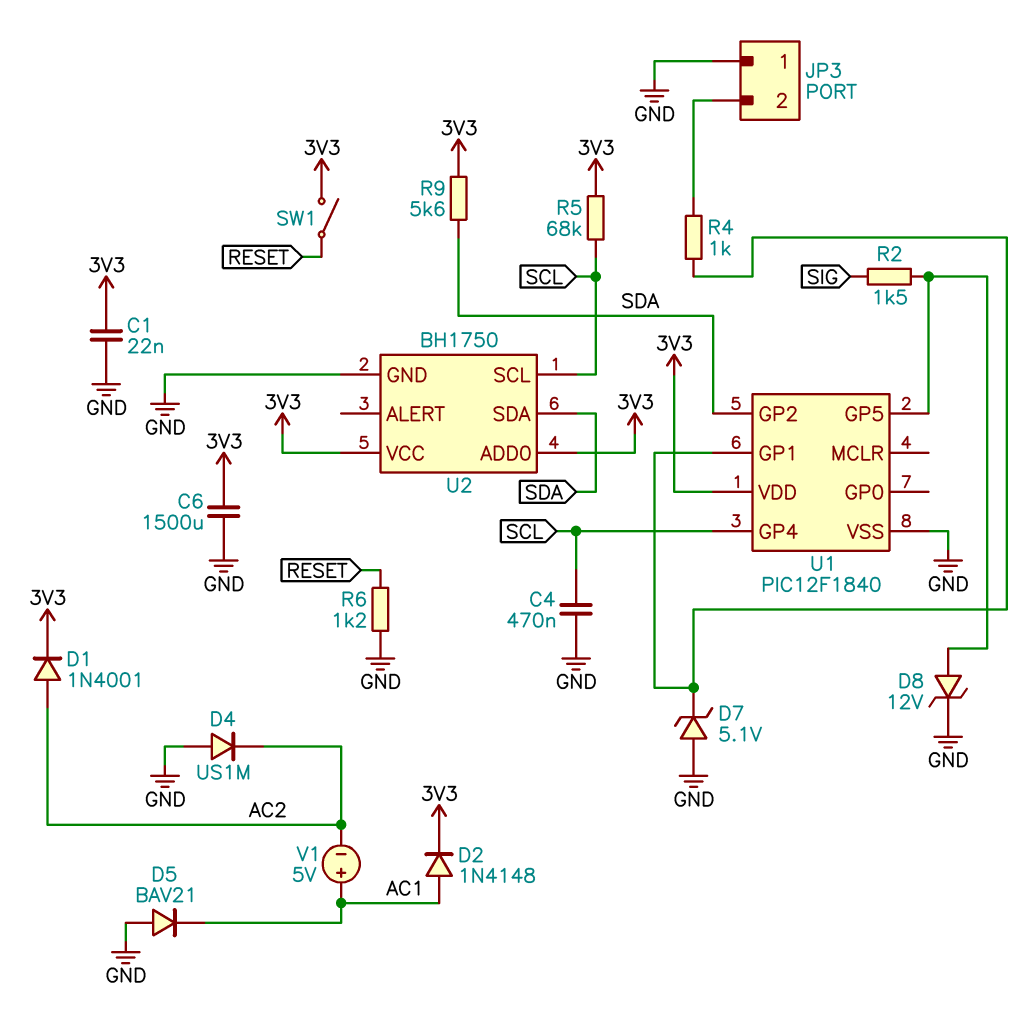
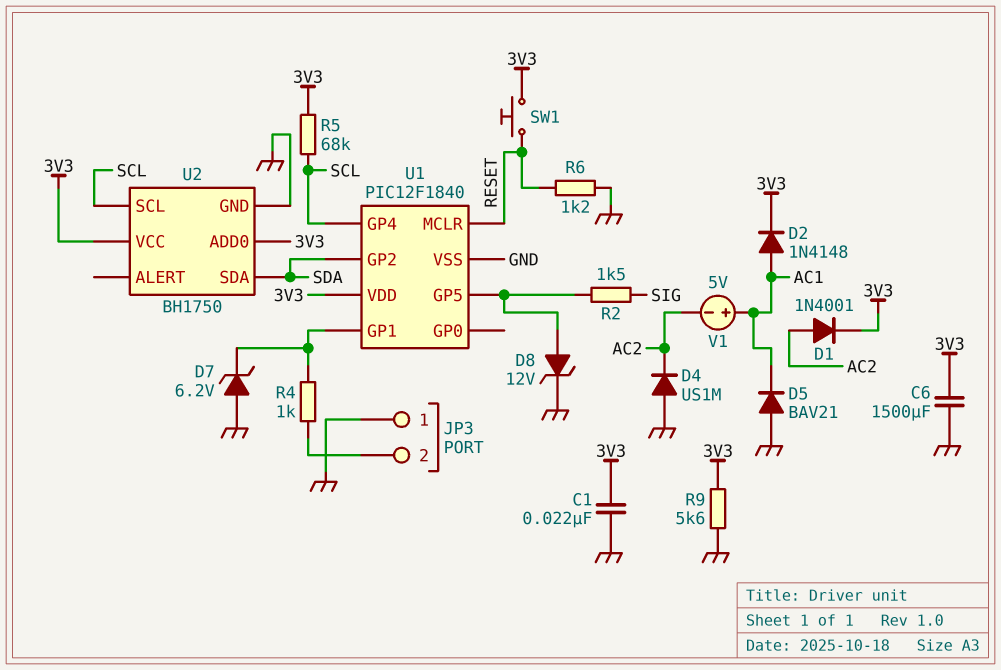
C4: 470nF (GND, SCL) -> none
D7: zener 5.1V (A GND, K U1/GP1) -> zener 6.2V (A GND, K U1/GP1)
R9: 5.6k (3V3, SDA) -> 5.6k (3V3, GND)
SW1: switch (3V3, RESET) -> button (3V3, RESET)
U1 pin MCLR: none -> RESET

